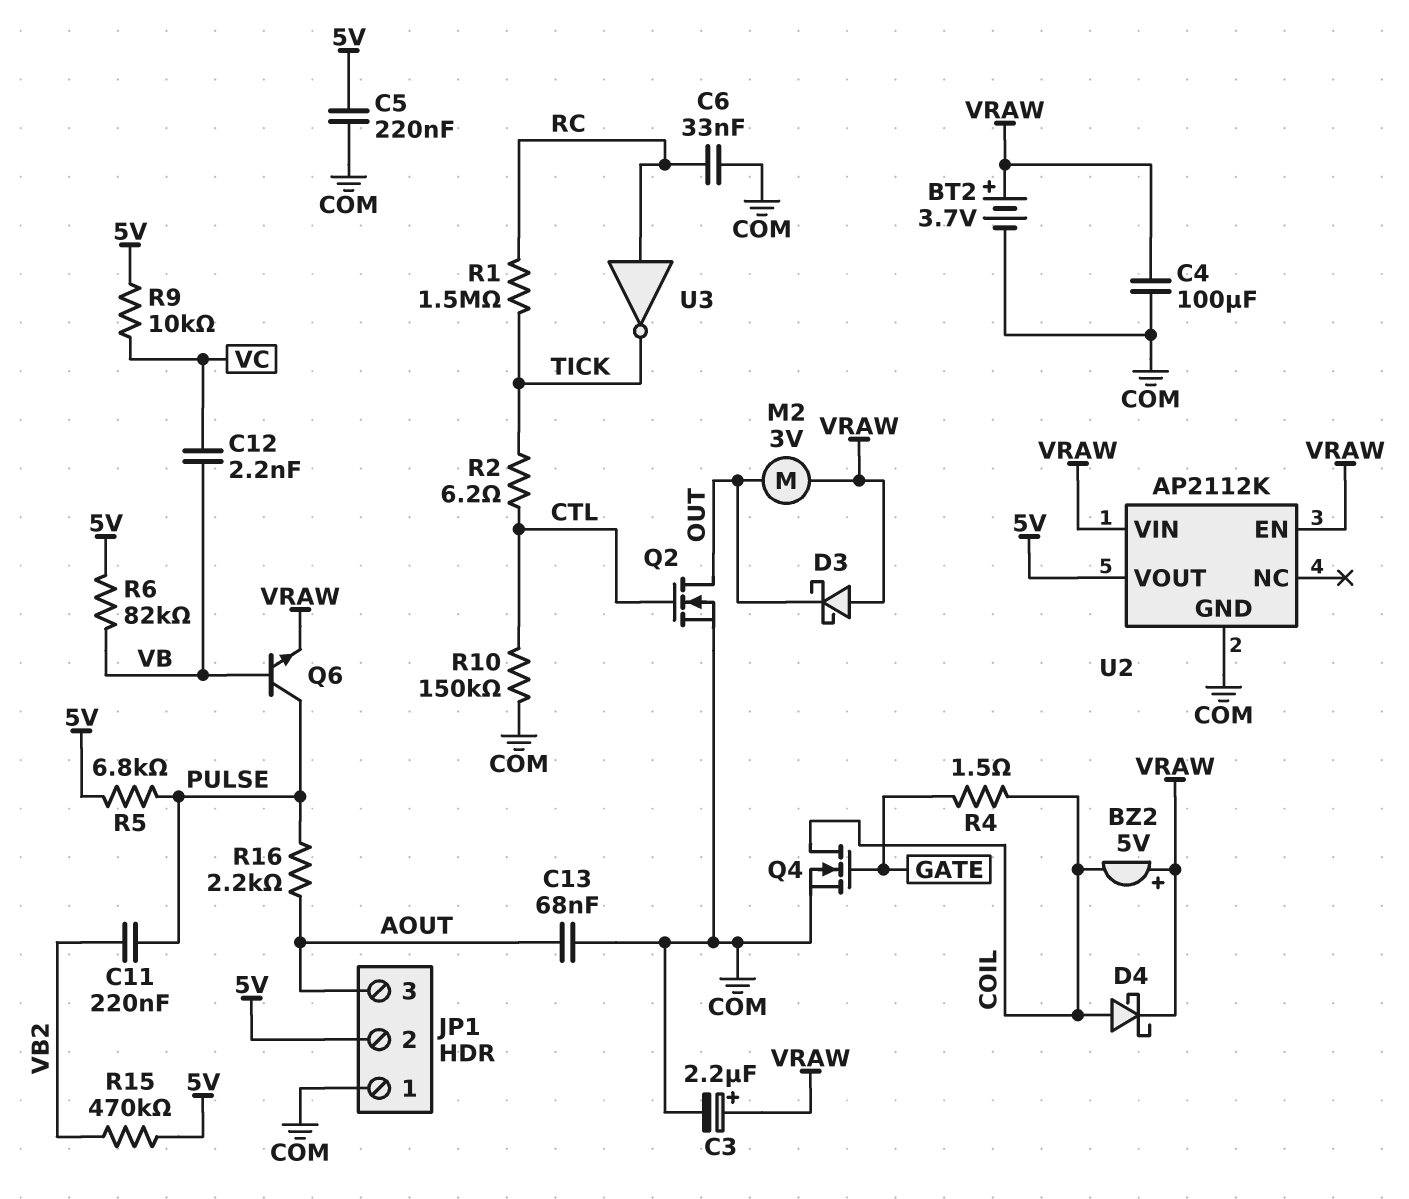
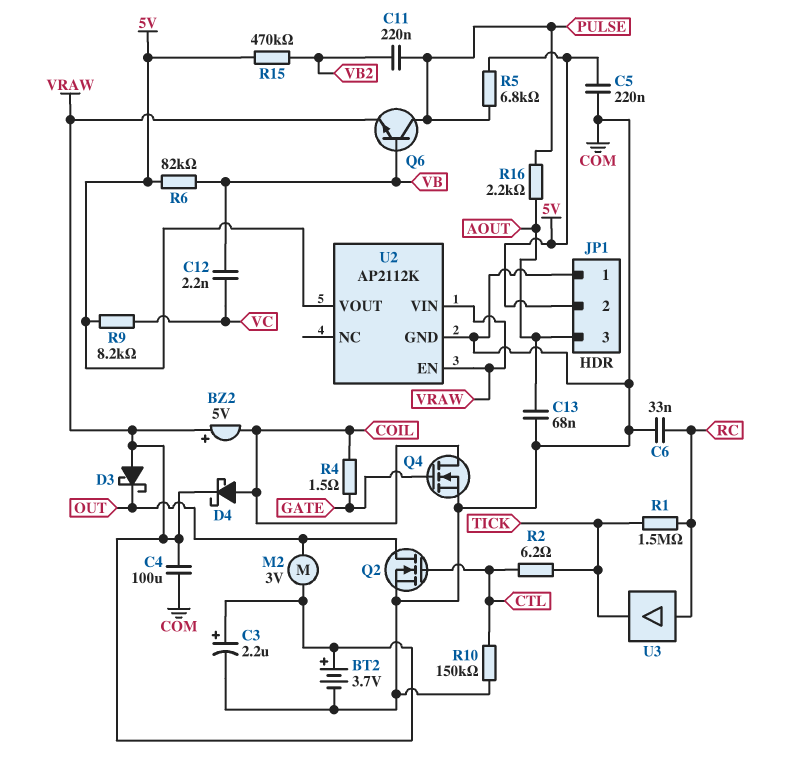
R9: 10k (5V, VC) -> 8.2k (5V, VC)
U3: NOT (in RC, out TICK) -> buffer (in RC, out TICK)

